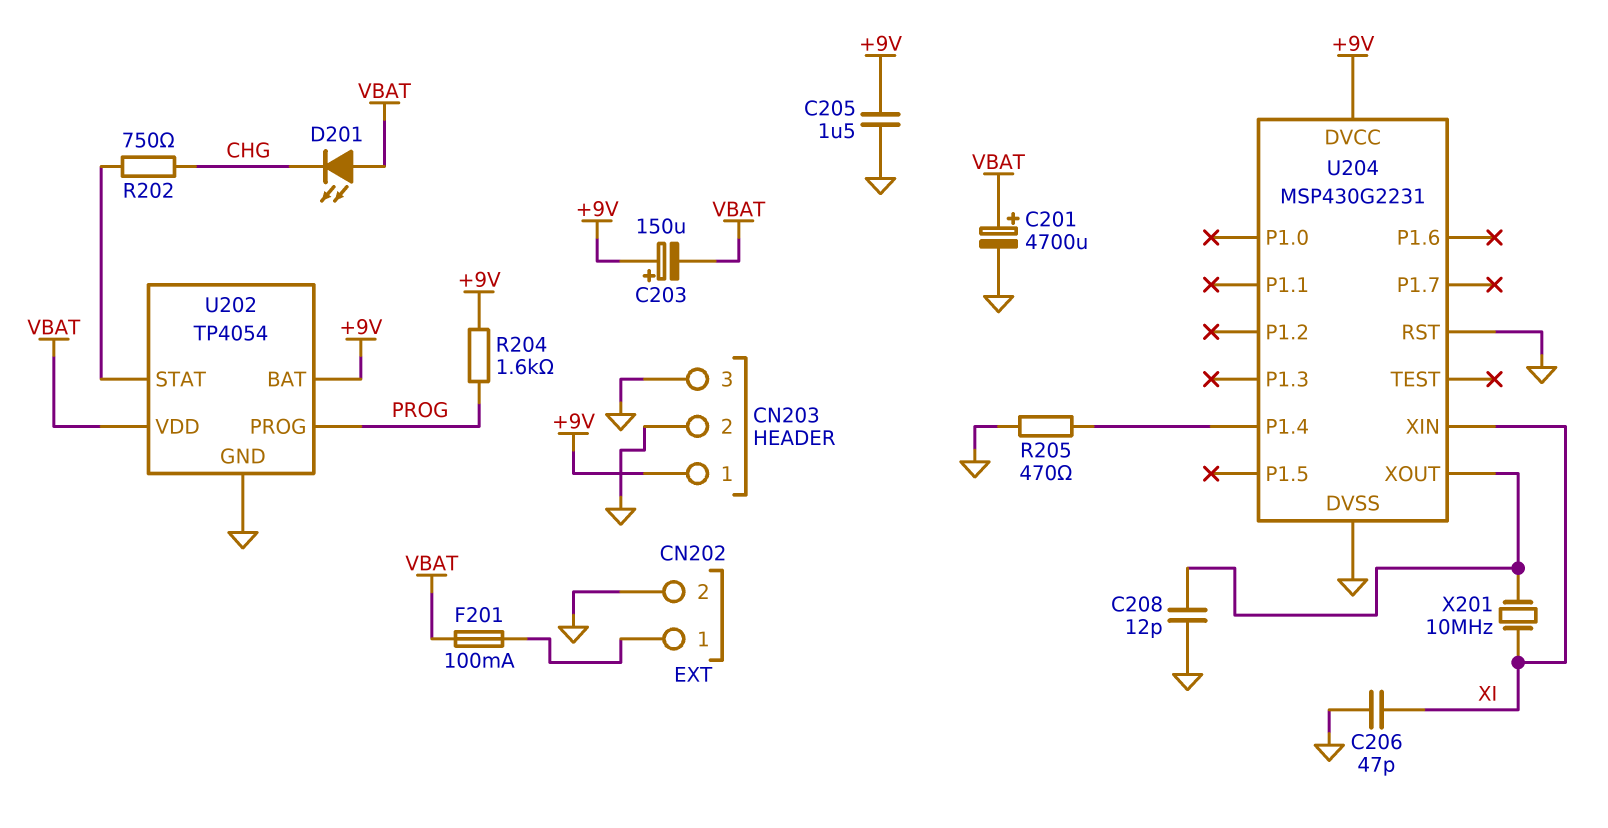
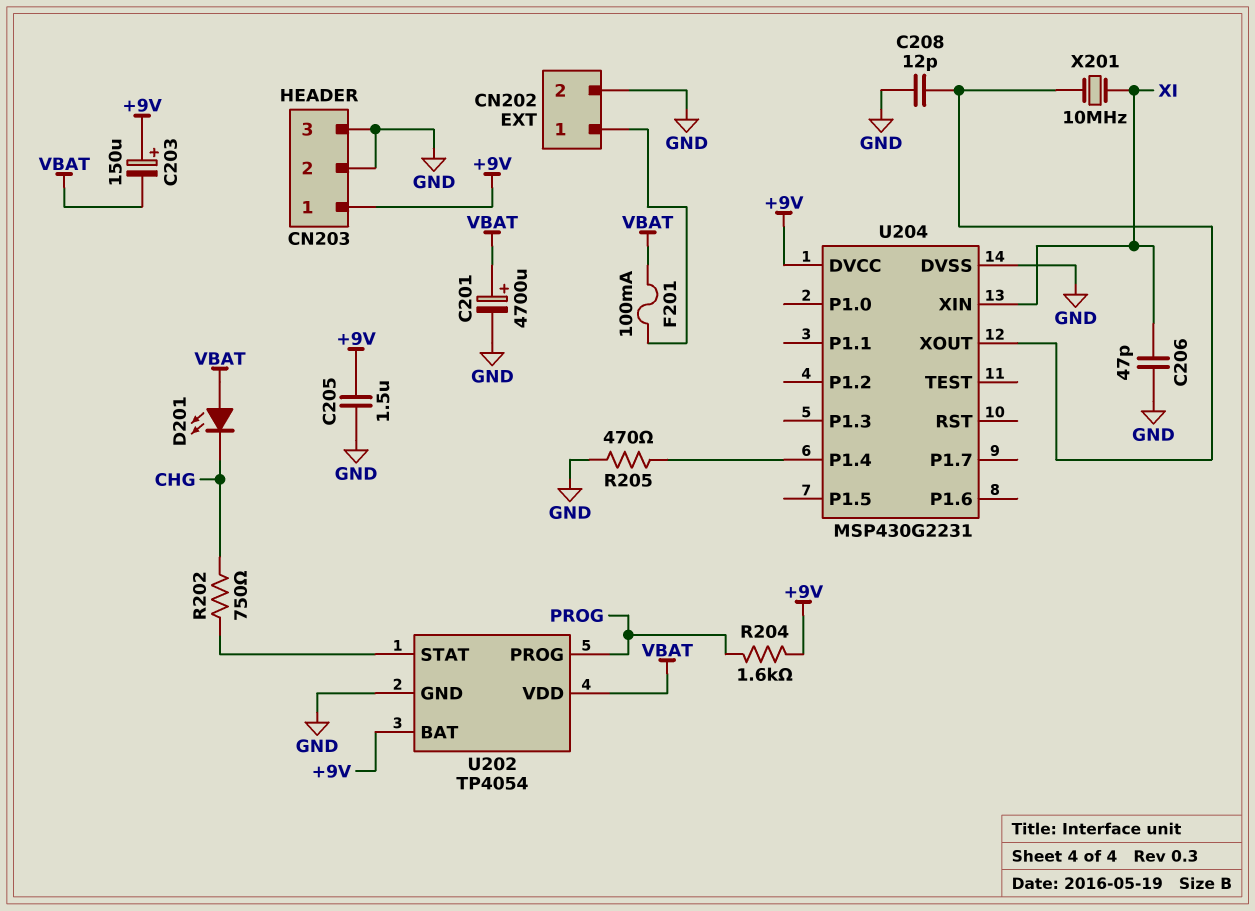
U204 pin RST: GND -> none

